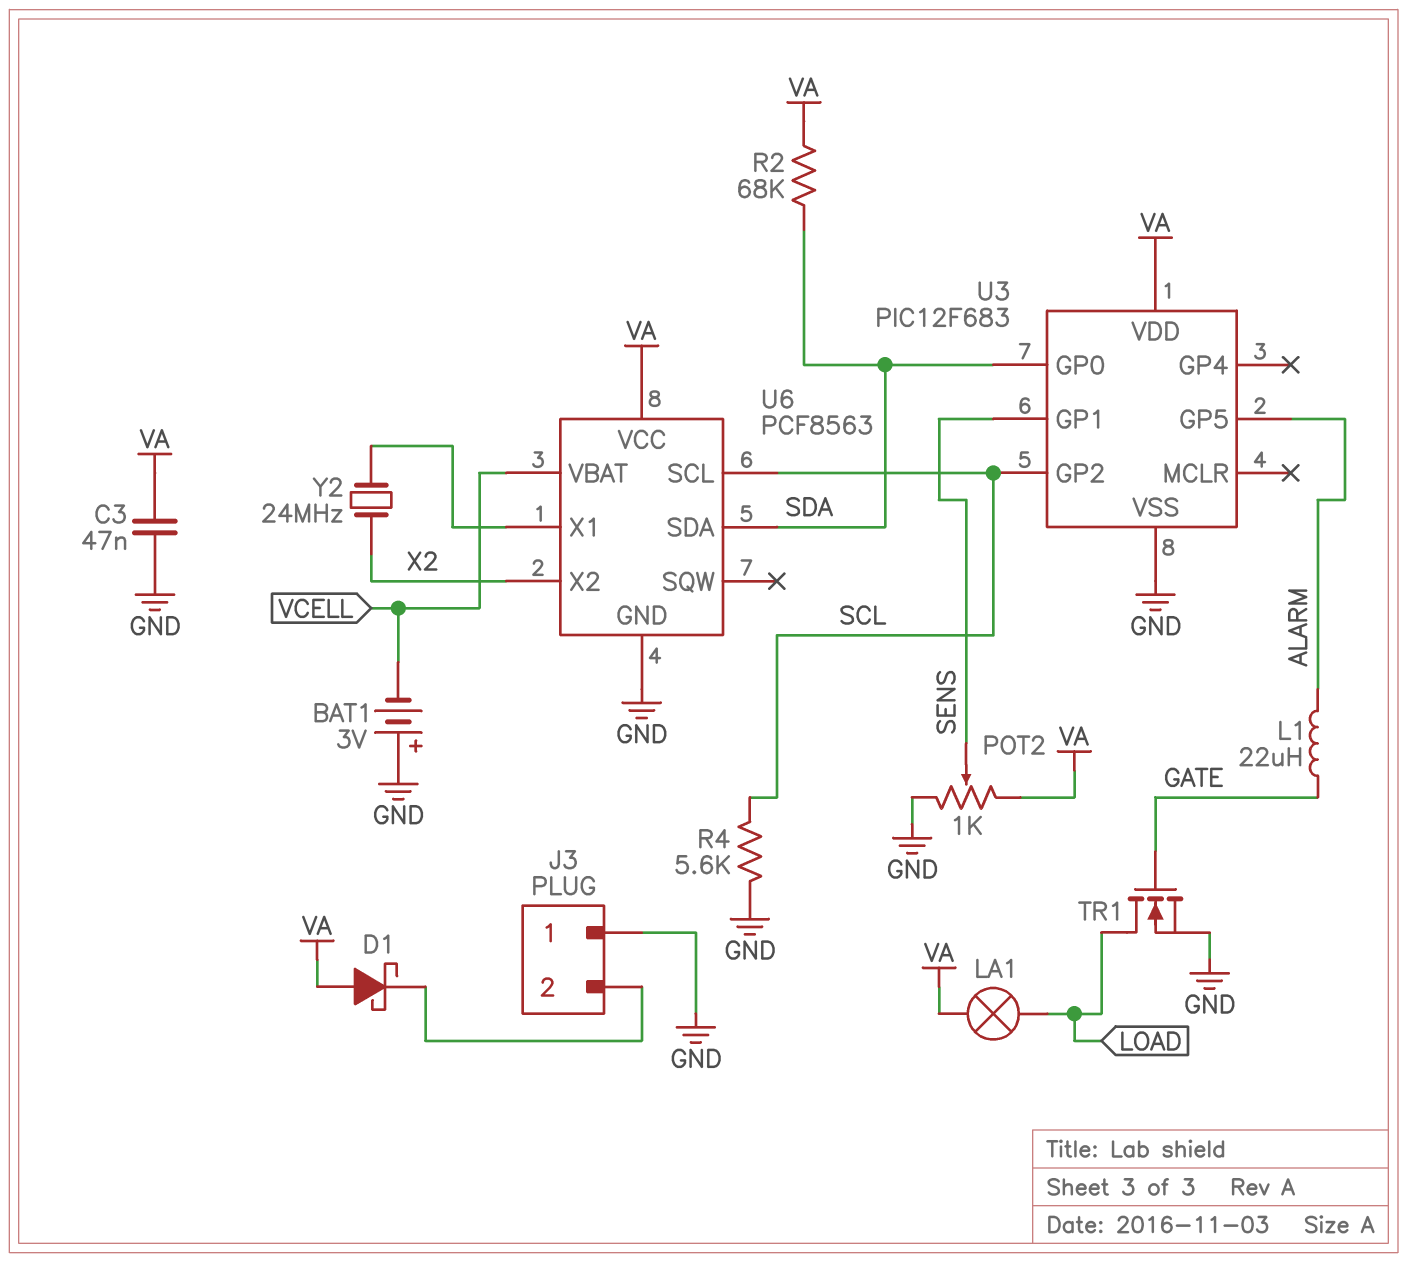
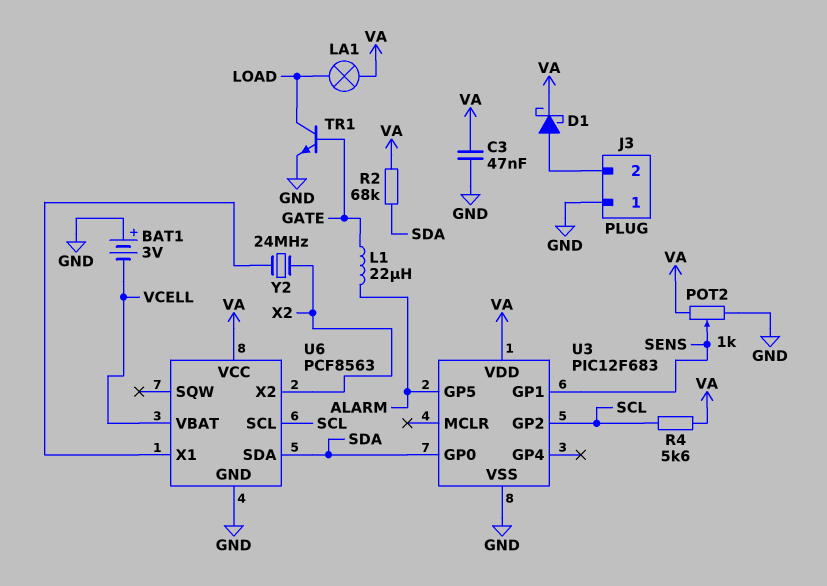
D1: schottky (A VA, K J3/2) -> schottky (A J3/2, K VA)
R4: 5.6k (GND, SCL) -> 5.6k (SCL, VA)
TR1: NMOS (G GATE, D LOAD, S GND) -> NPN (B GATE, C LOAD, E GND)

